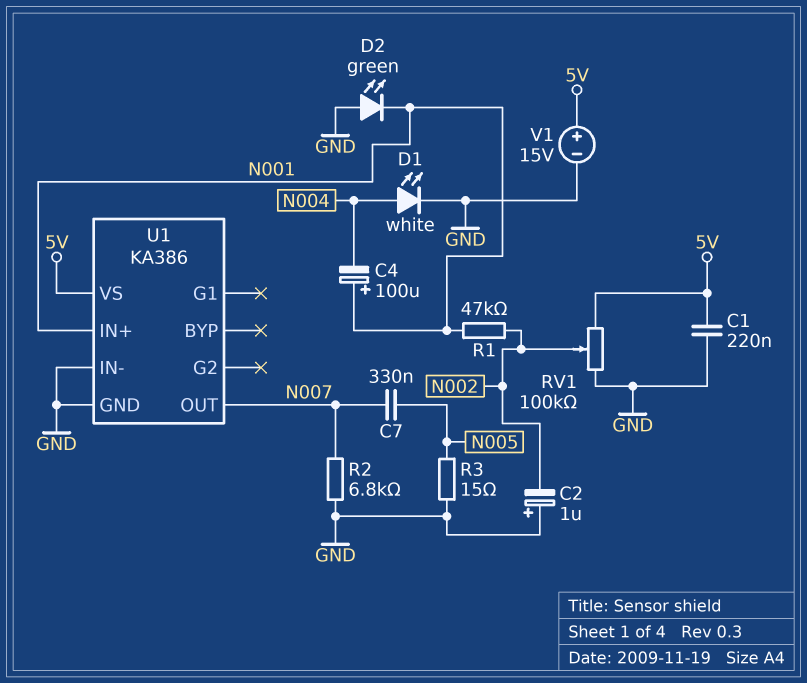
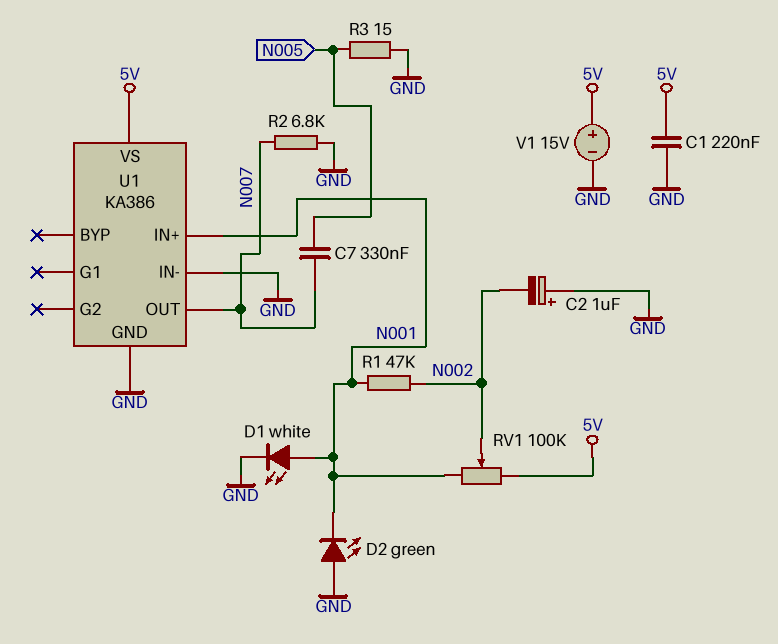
C4: 100uF (plus N001, minus N004) -> none
D1: LED white (A N004, K GND) -> LED white (A N001, K GND)
RV1: 100k (5V, GND, wiper N002) -> 100k (5V, N001, wiper N002)

